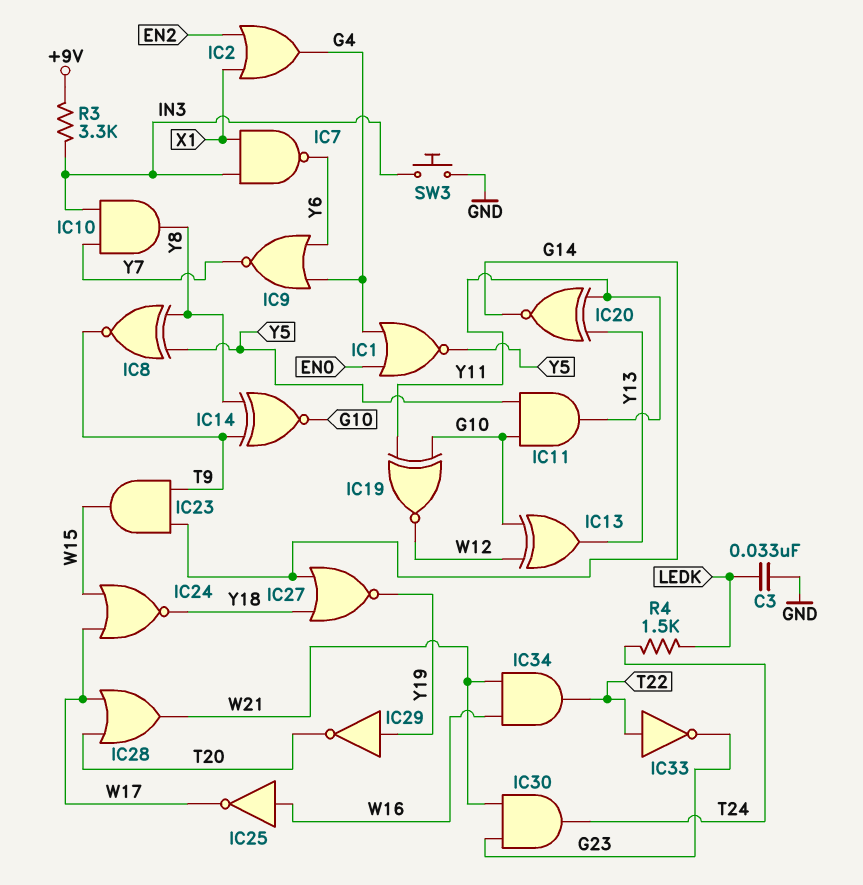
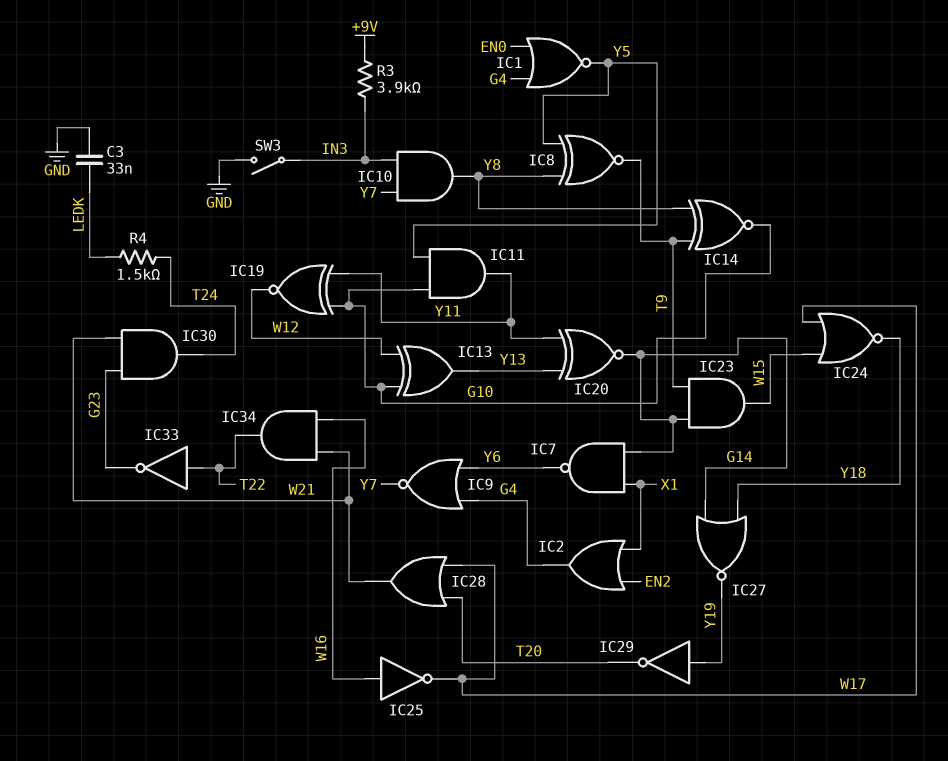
IC7: NAND (in IN3, in X1, out Y6) -> NAND (in G14, in X1, out Y6)
R3: 3.3k (+9V, IN3) -> 3.9k (+9V, IN3)
SW3: button (GND, IN3) -> switch (GND, IN3)

